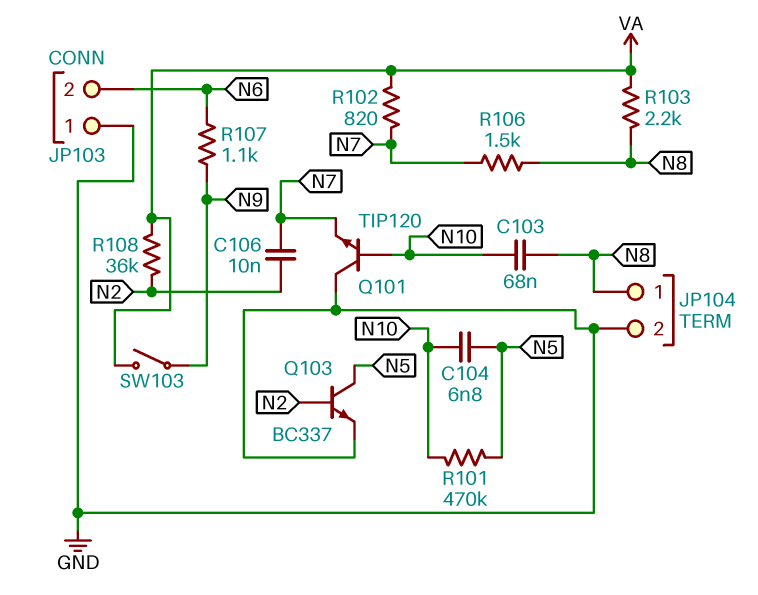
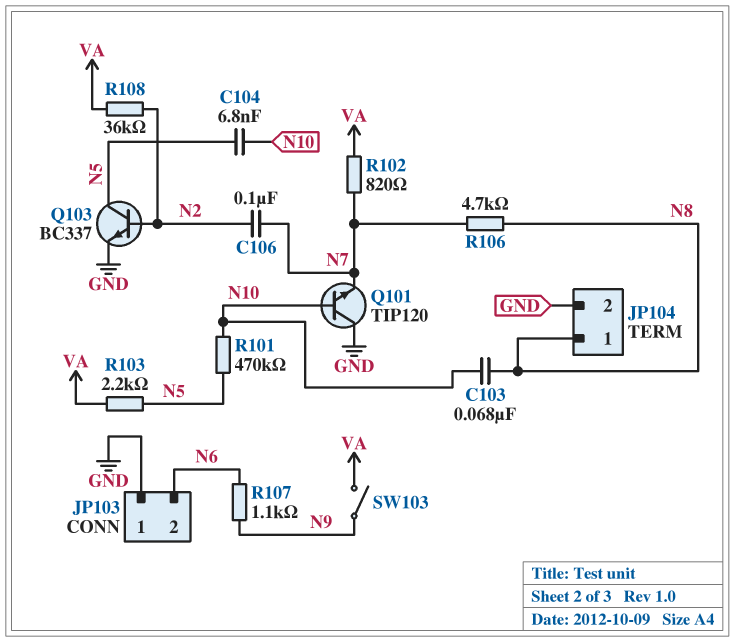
C106: 10nF (N2, N7) -> 100nF (N2, N7)
R103: 2.2k (N8, VA) -> 2.2k (N5, VA)
R106: 1.5k (N7, N8) -> 4.7k (N7, N8)

